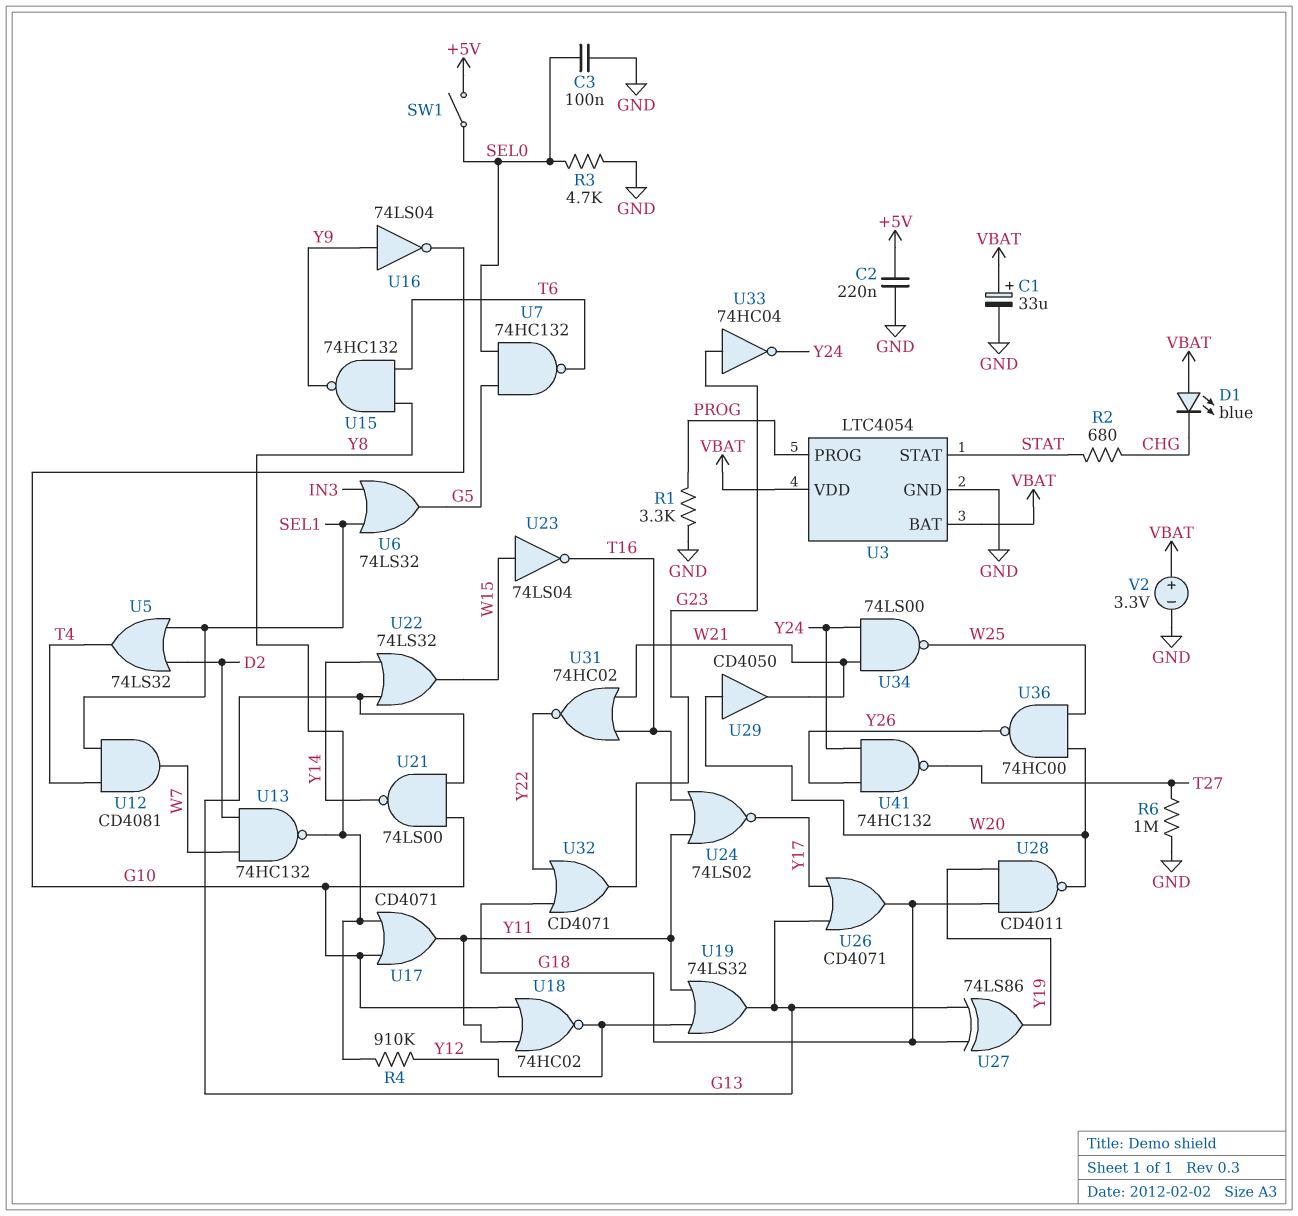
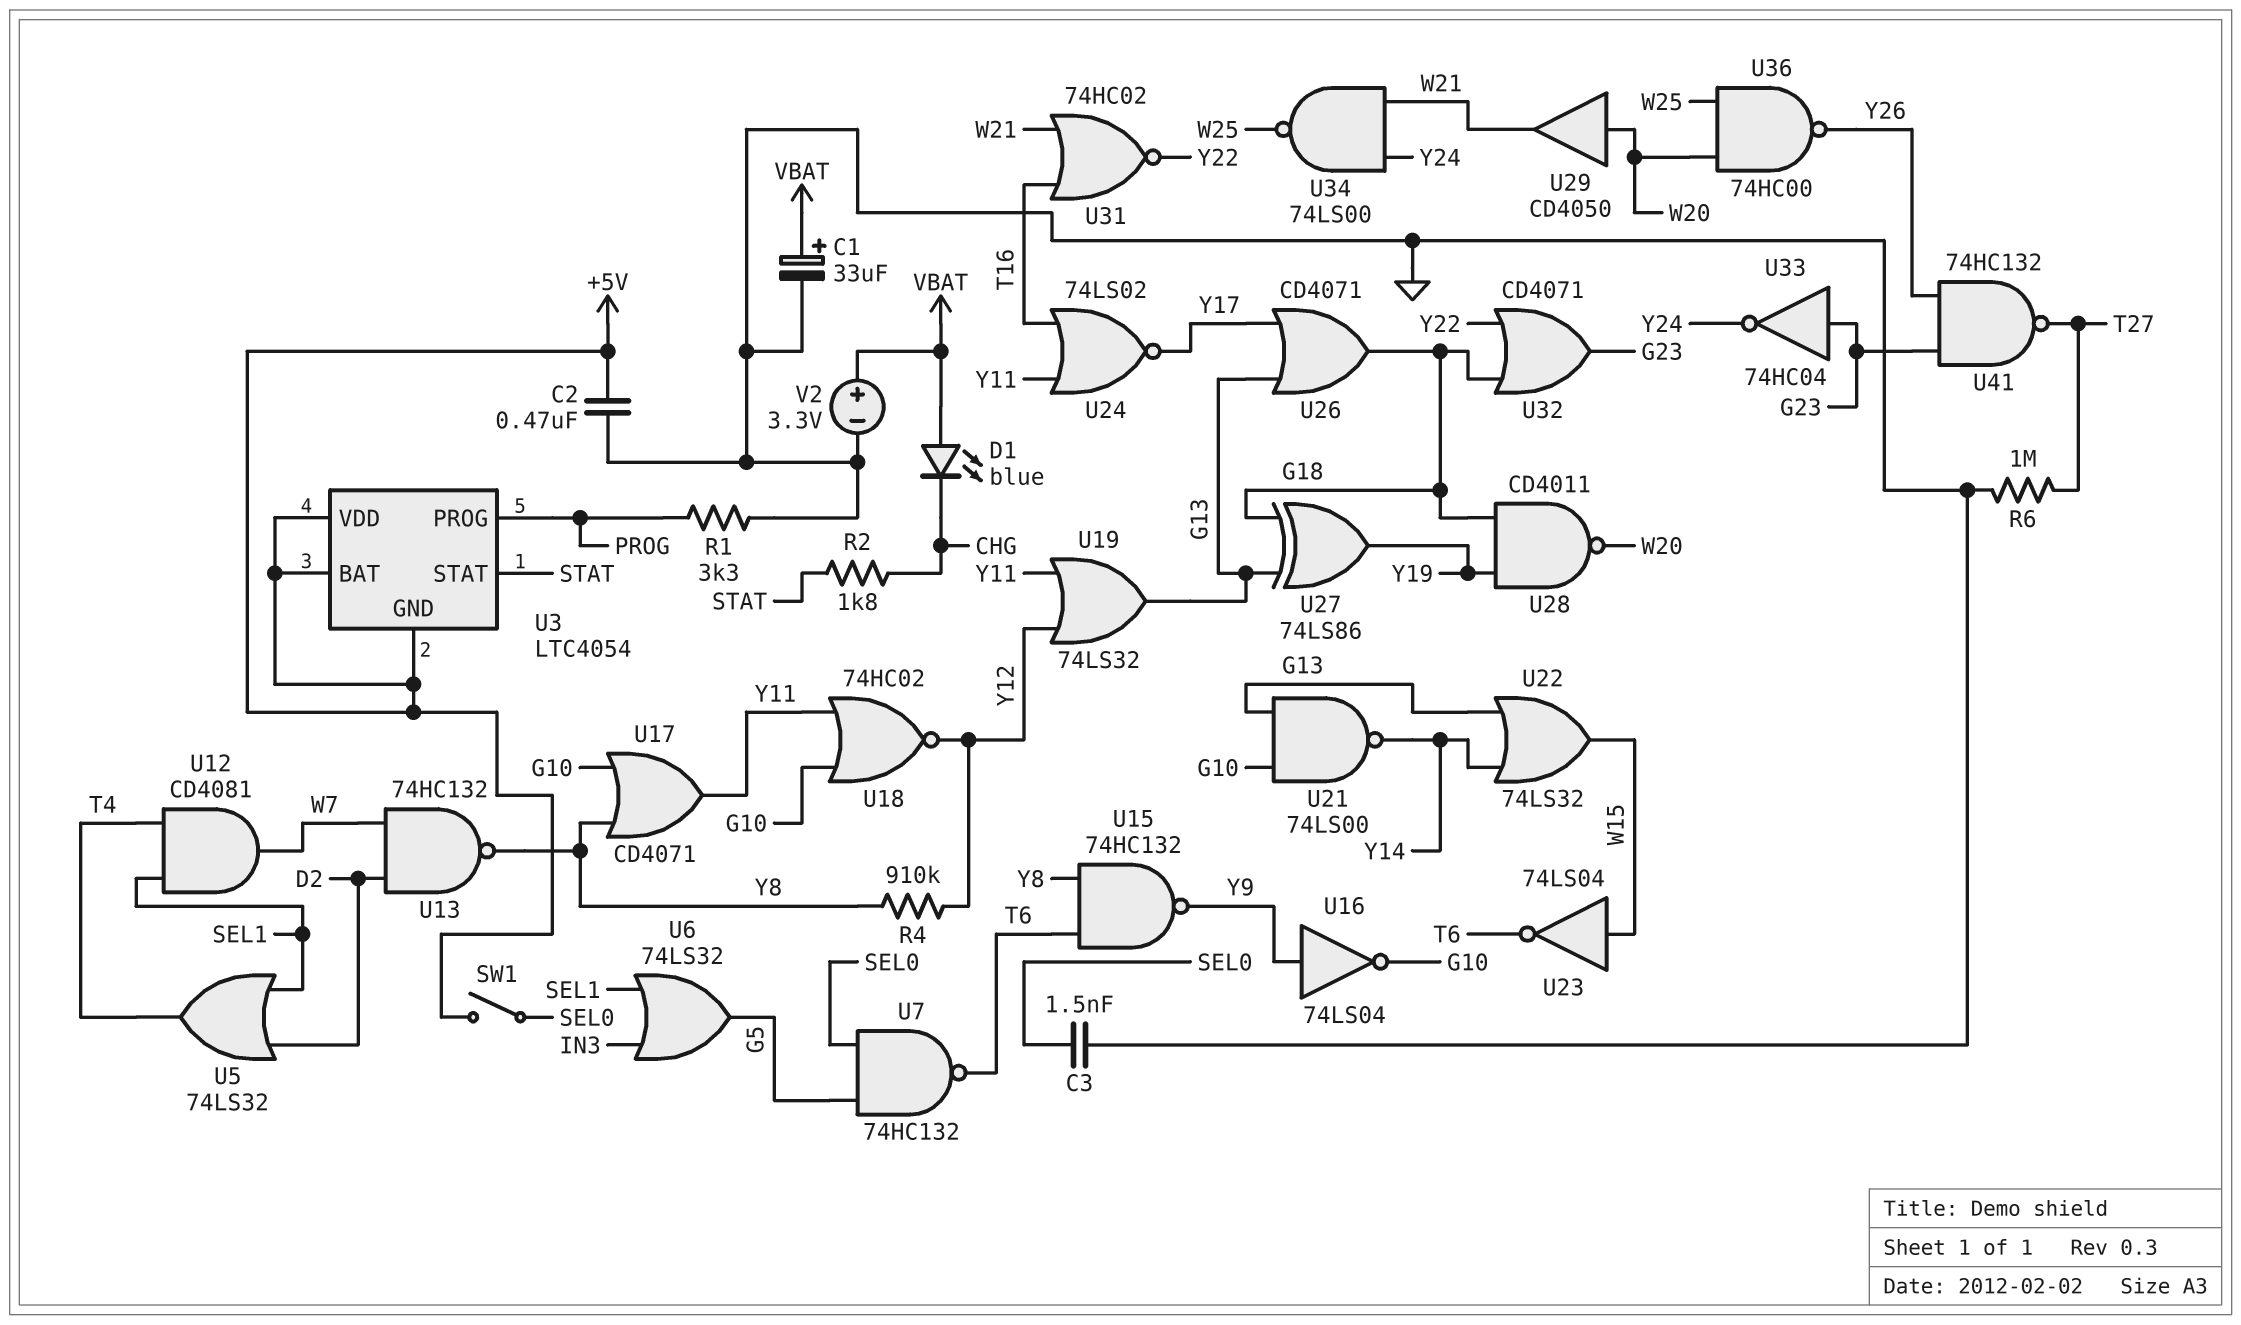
C2: 220nF (+5V, GND) -> 470nF (+5V, GND)
C3: 100nF (GND, SEL0) -> 1.5nF (GND, SEL0)
R2: 680 (CHG, STAT) -> 1.8k (CHG, STAT)
R3: 4.7k (GND, SEL0) -> none
U3 pin BAT: VBAT -> +5V
U3 pin GND: GND -> +5V
U3 pin VDD: VBAT -> +5V
U23: NOT 74LS04 (in W15, out T16) -> NOT 74LS04 (in W15, out T6)
U41: NAND 74HC132 (in Y24, in Y26, out T27) -> NAND 74HC132 (in G23, in Y26, out T27)

